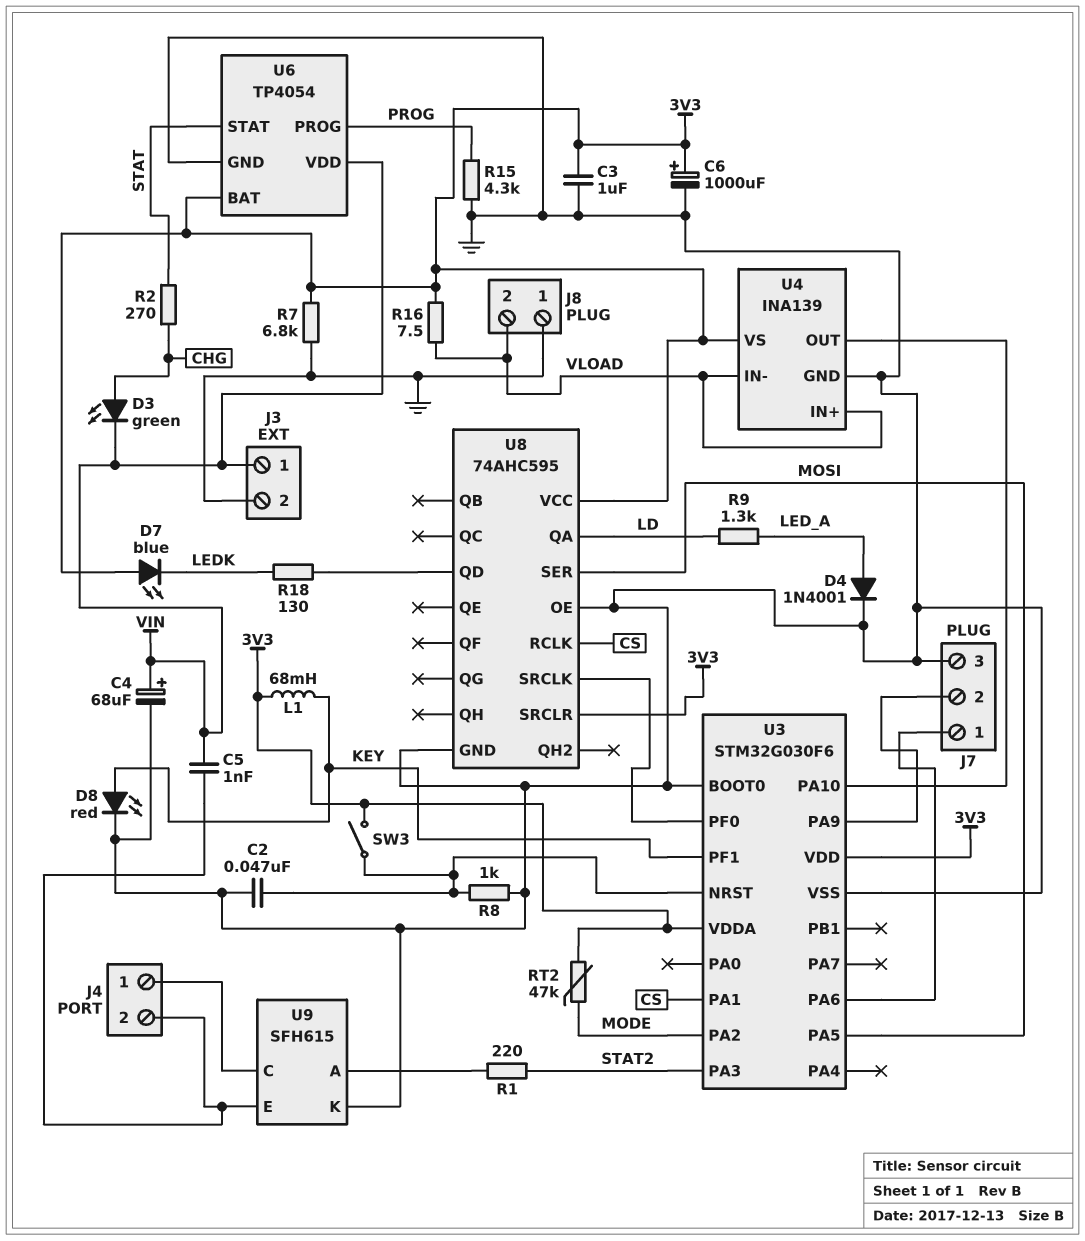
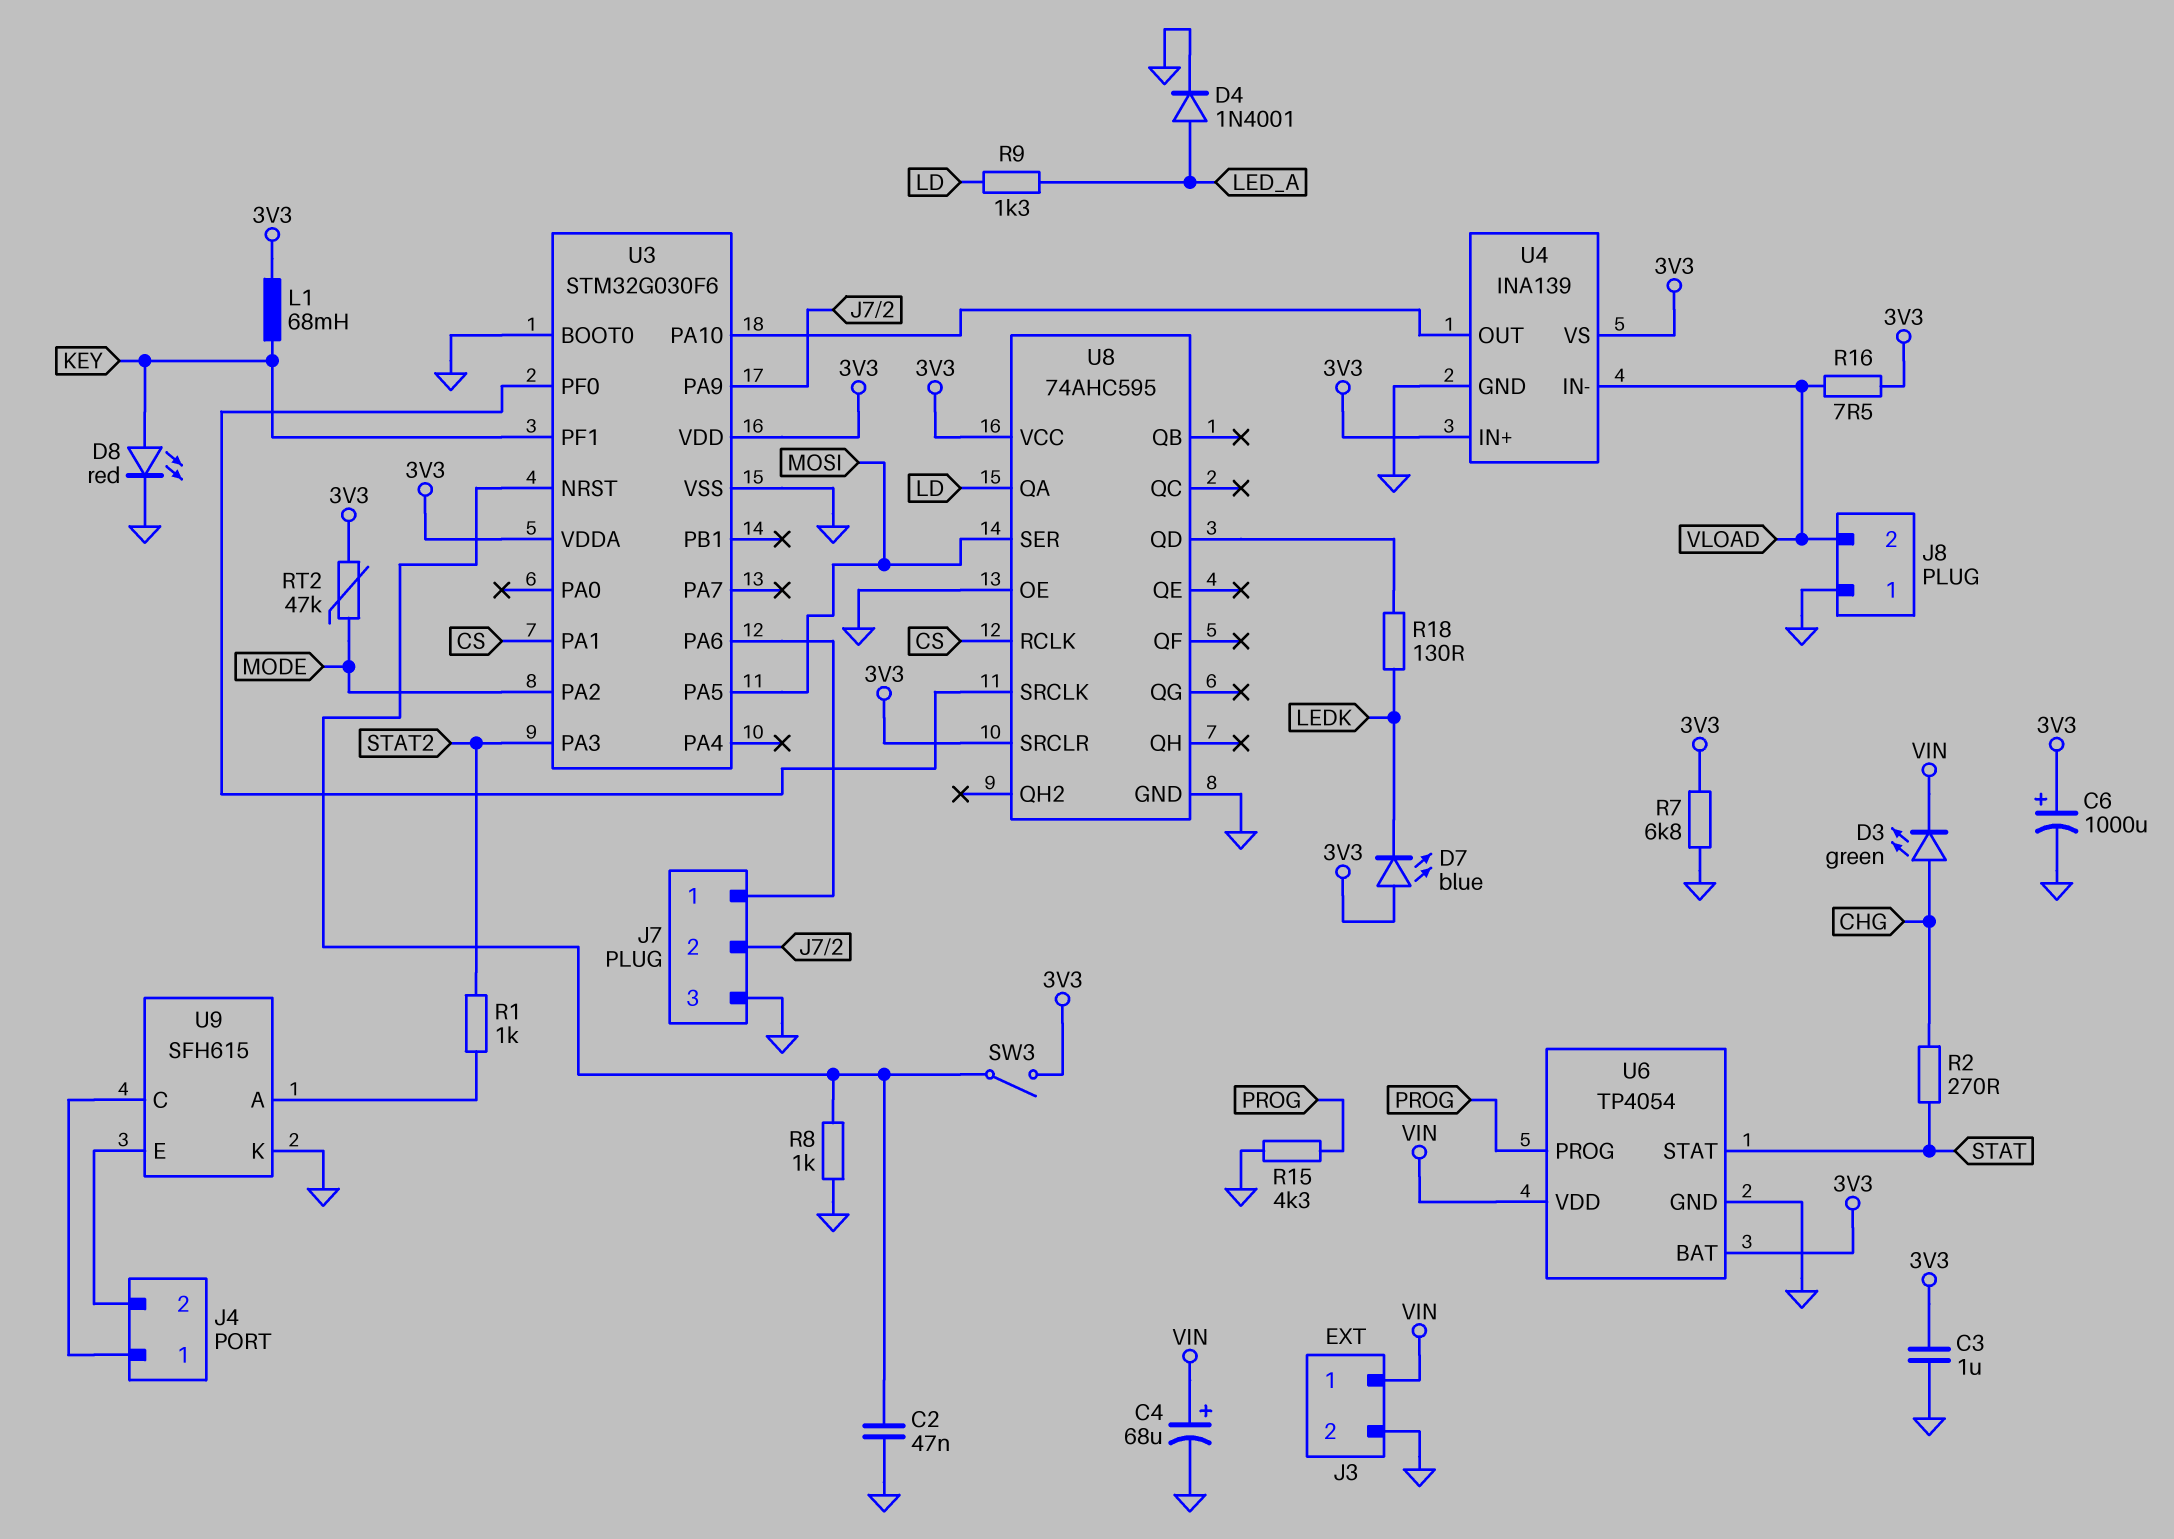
C5: 1nF (J4/2, VIN) -> none
R1: 220 (STAT2, U9/A) -> 1k (STAT2, U9/A)
U4 pin IN+: VLOAD -> 3V3

